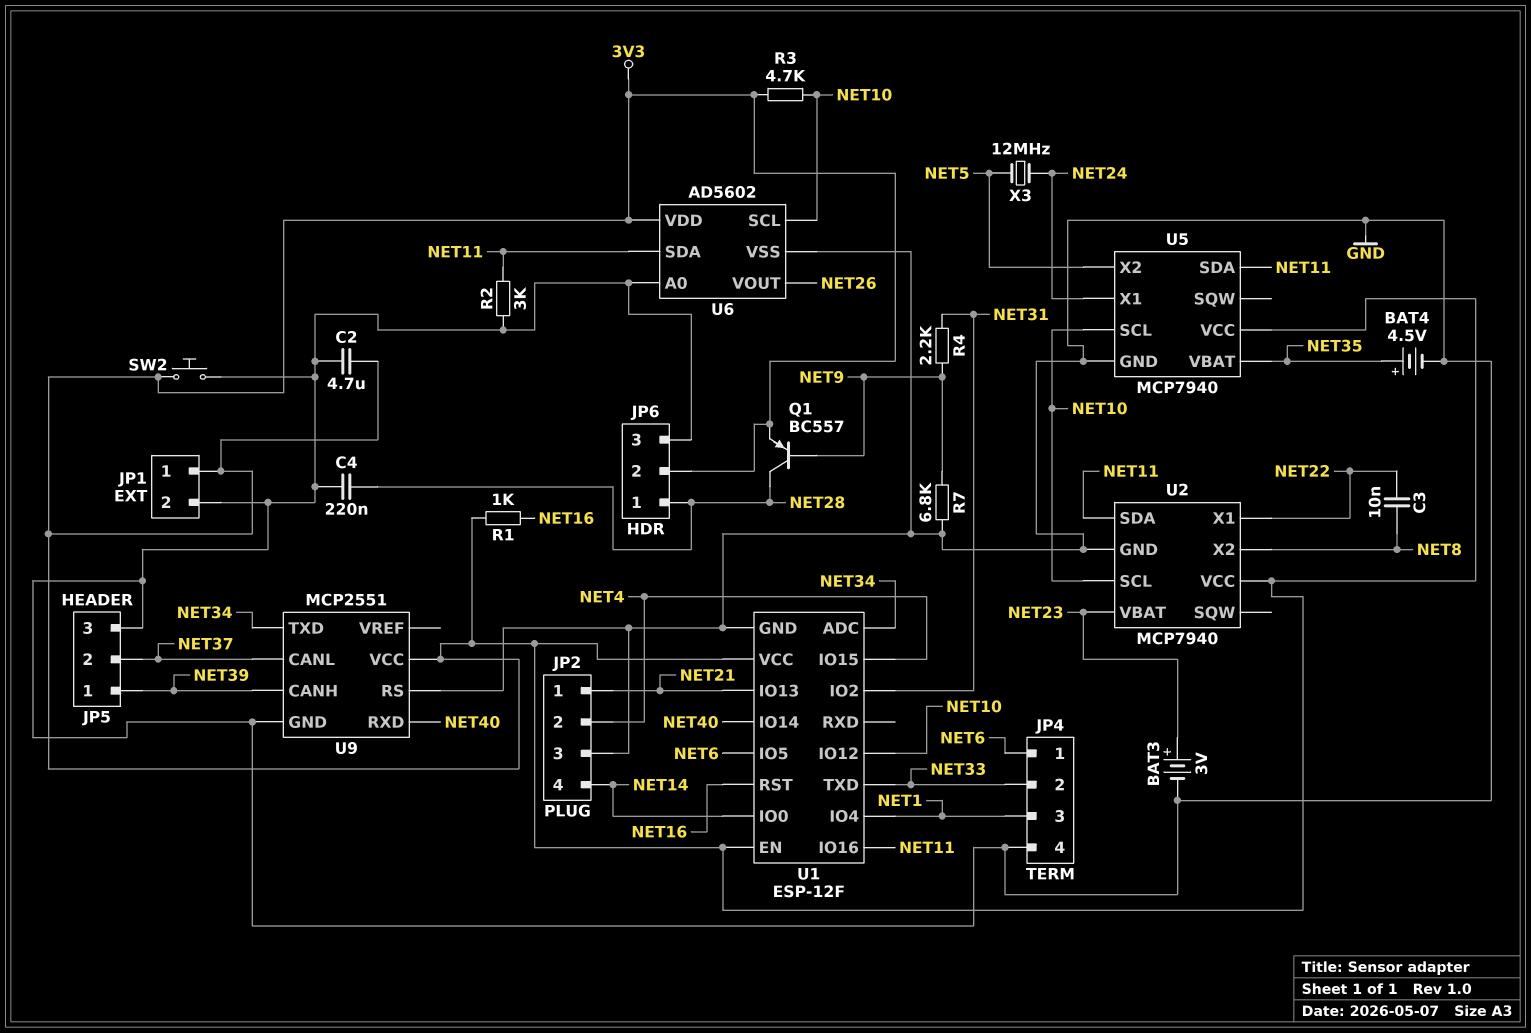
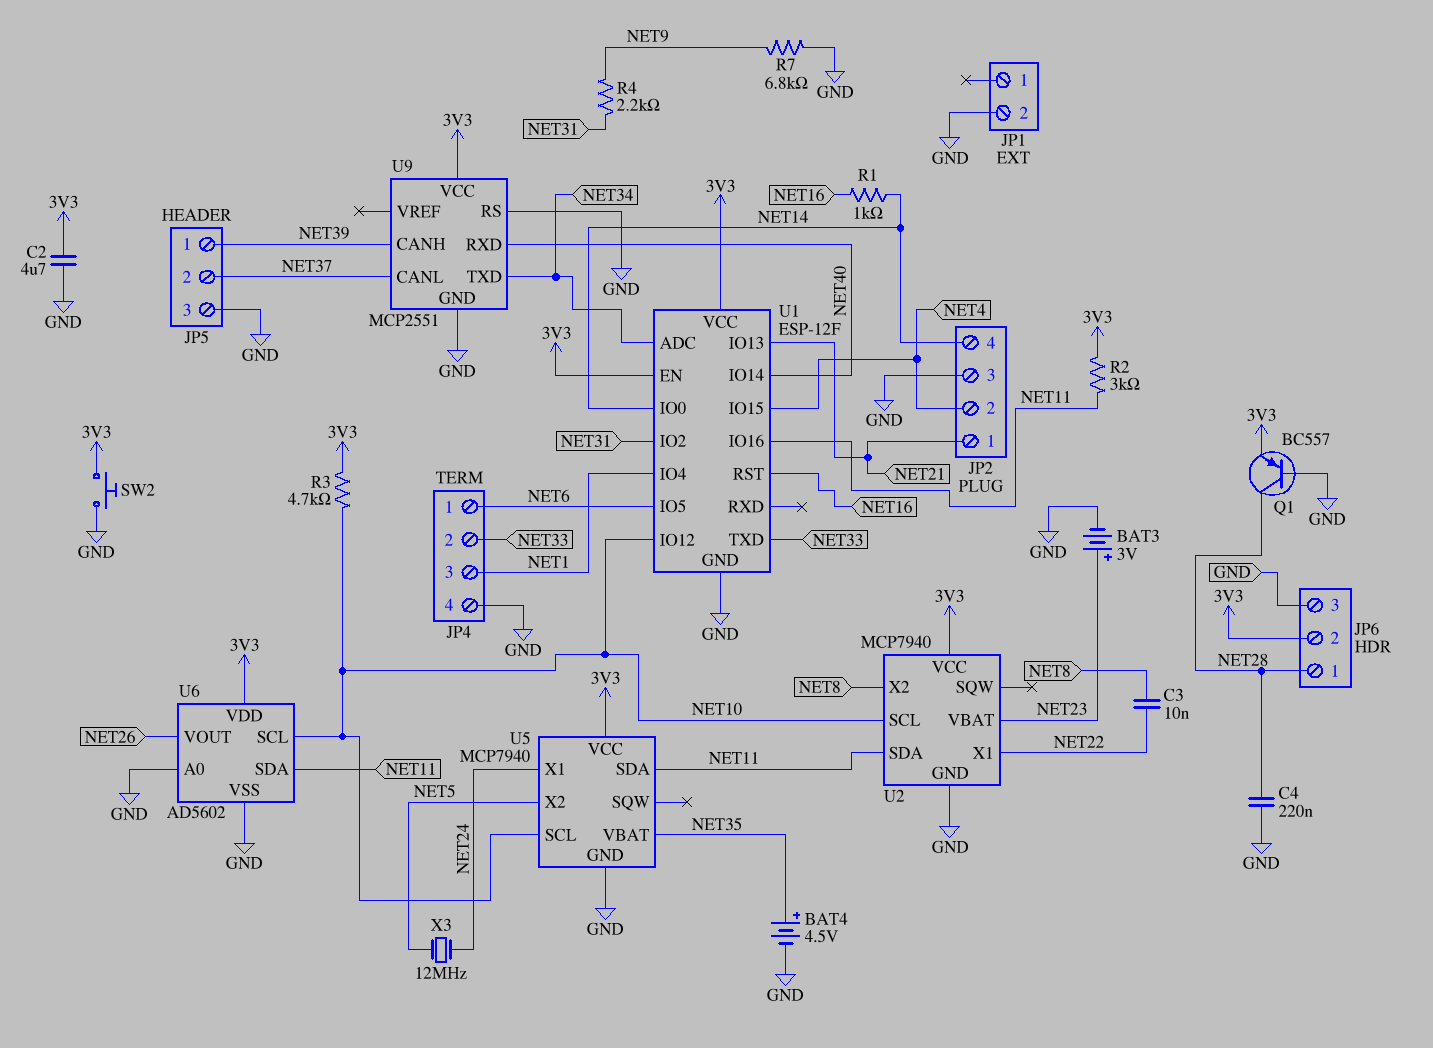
JP1 pin 1: 3V3 -> none
Q1: PNP BC557 (B NET9, C NET28, E 3V3) -> PNP BC557 (B GND, C NET28, E 3V3)
R1: 1k (3V3, NET16) -> 1k (NET14, NET16)
R2: 3k (GND, NET11) -> 3k (3V3, NET11)

